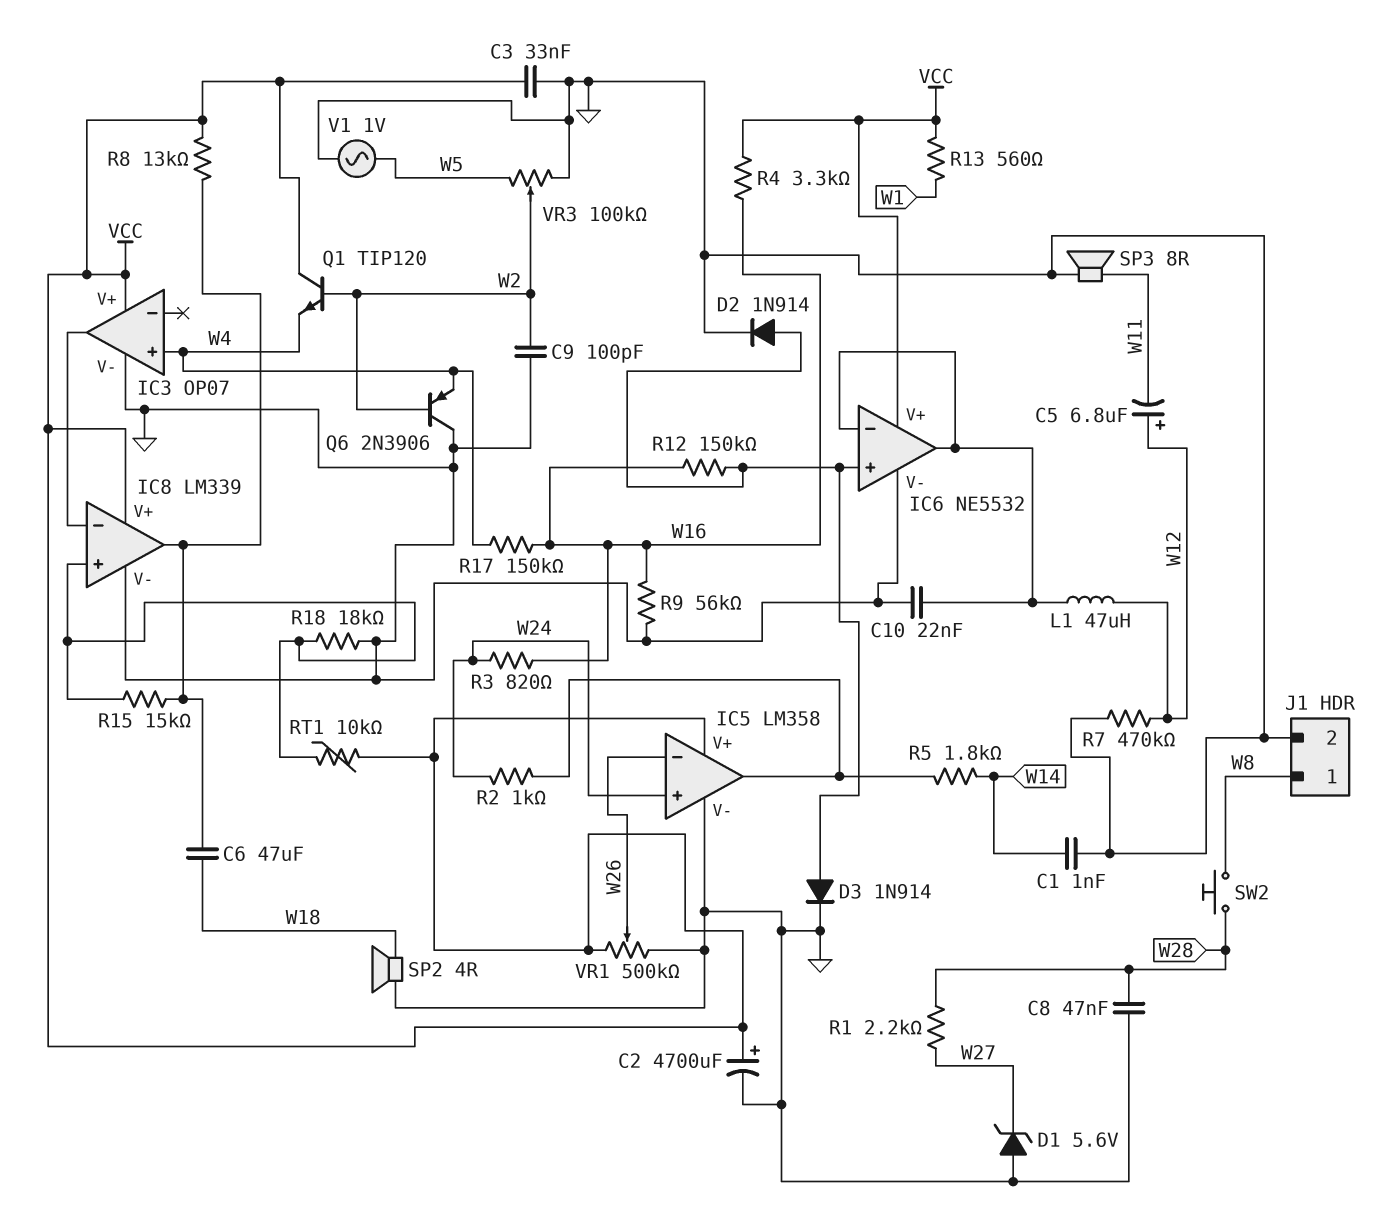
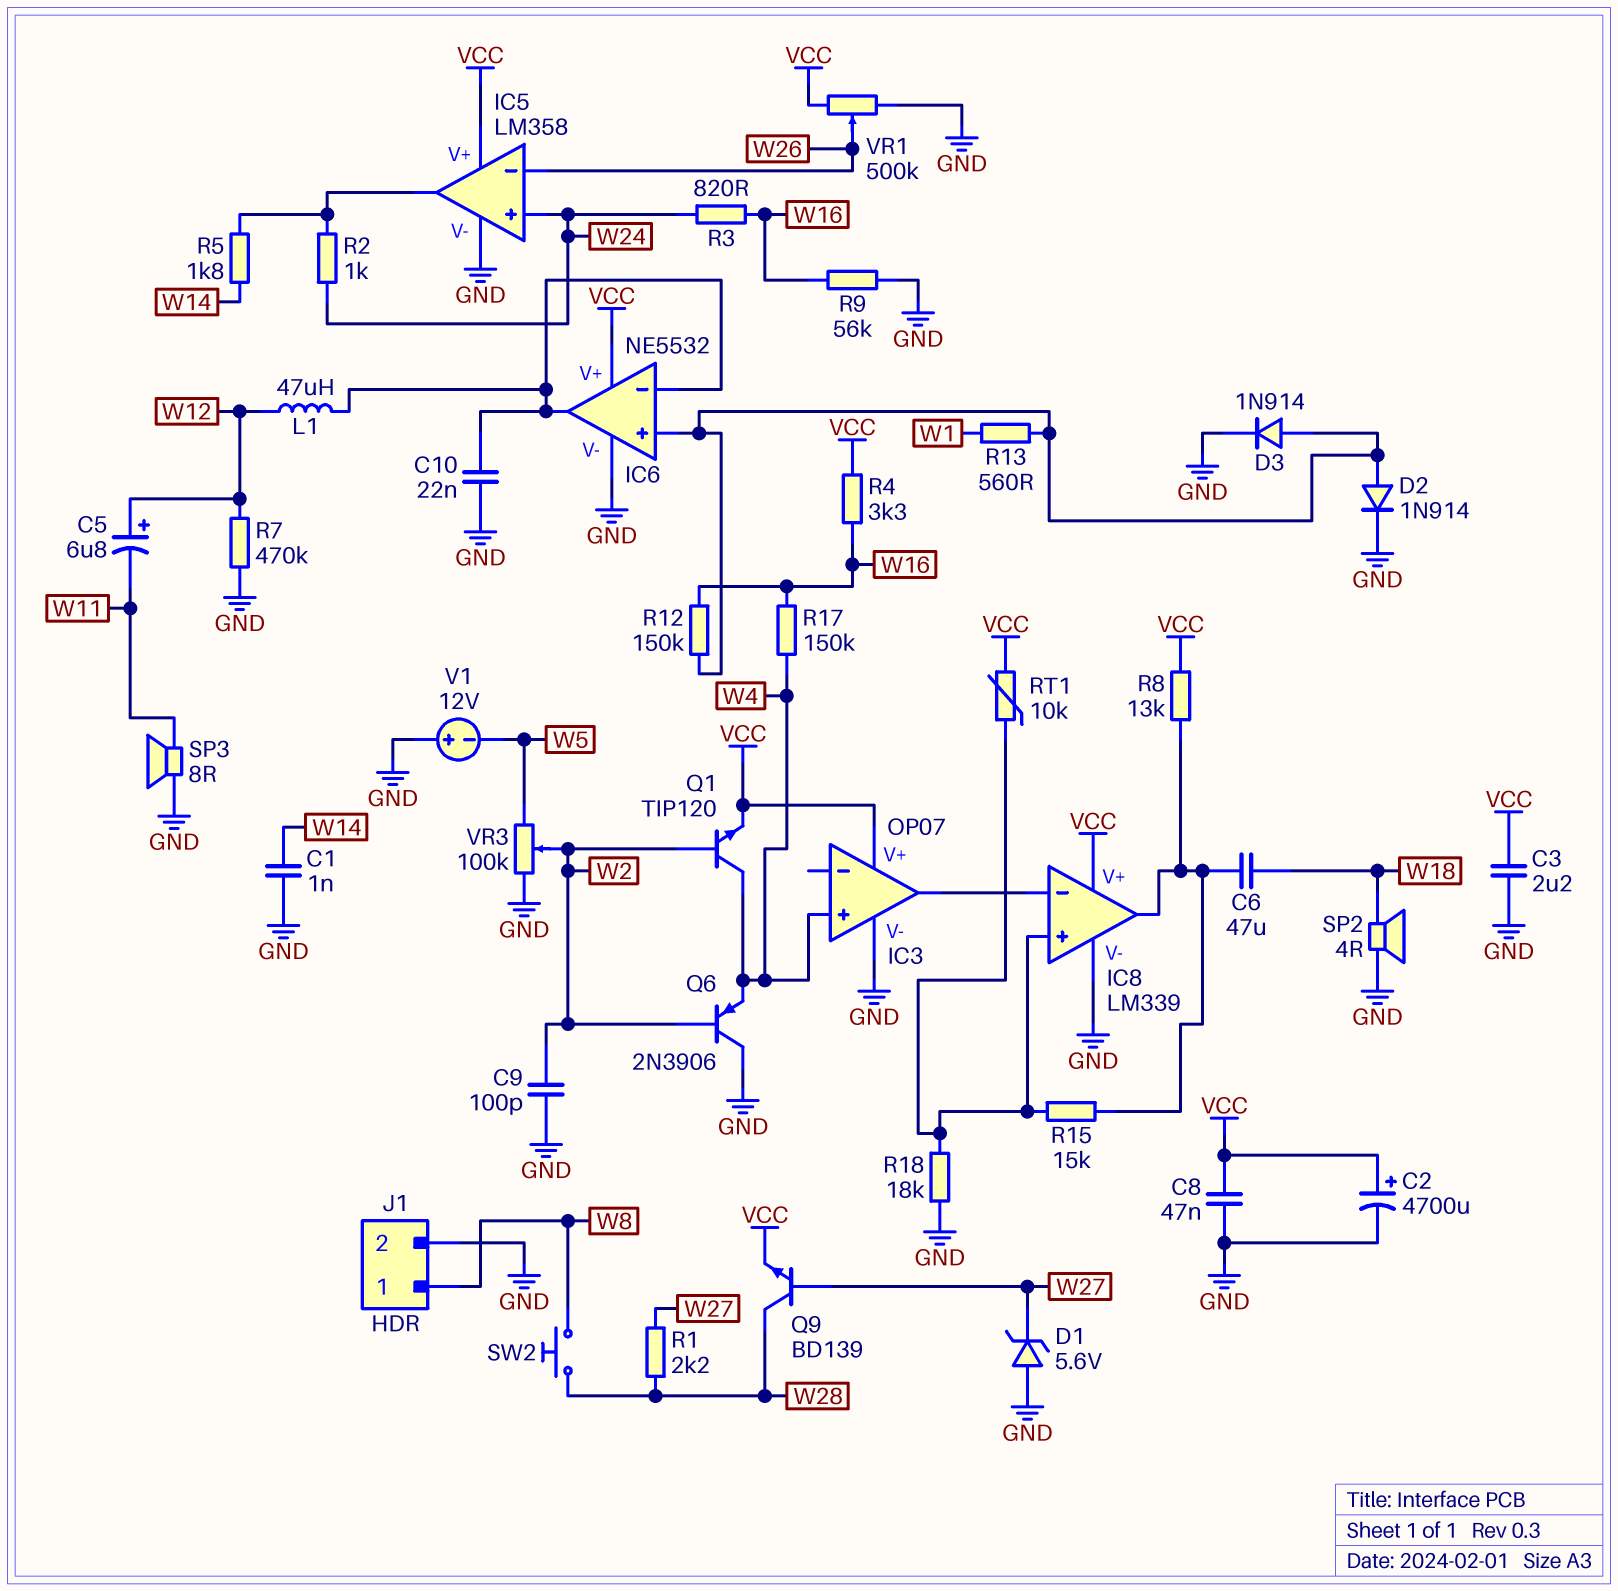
C3: 33nF (GND, VCC) -> 2.2uF (GND, VCC)
C8: 47nF (GND, W28) -> 47nF (GND, VCC)
Q1: NPN TIP120 (B W2, C VCC, E W4) -> NPN TIP120 (B W2, C W4, E VCC)
Q9: none -> NPN BD139 (B W27, C W28, E VCC)
R13: 560 (VCC, W1) -> 560 (IC6/in+, W1)
V1: AC 1V (GND, W5) -> 12V (plus GND, minus W5)

